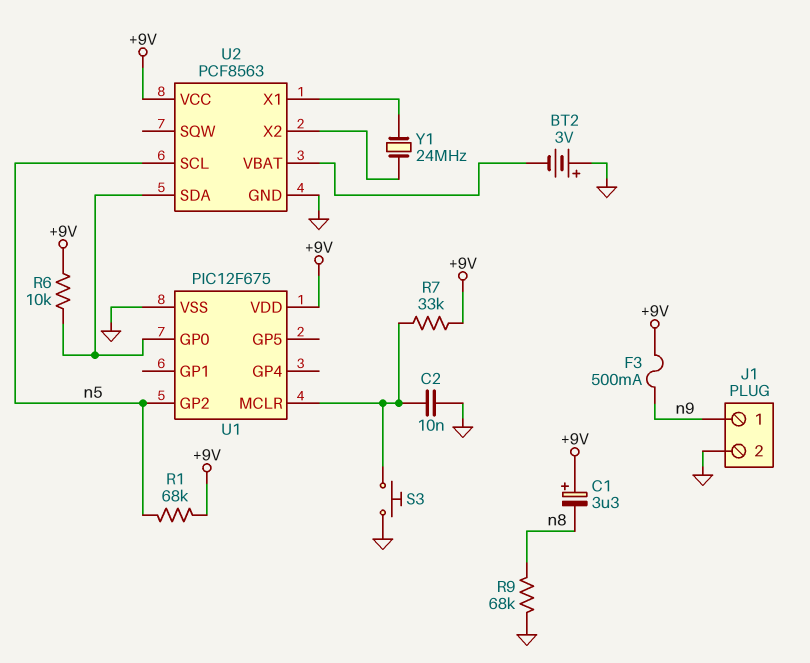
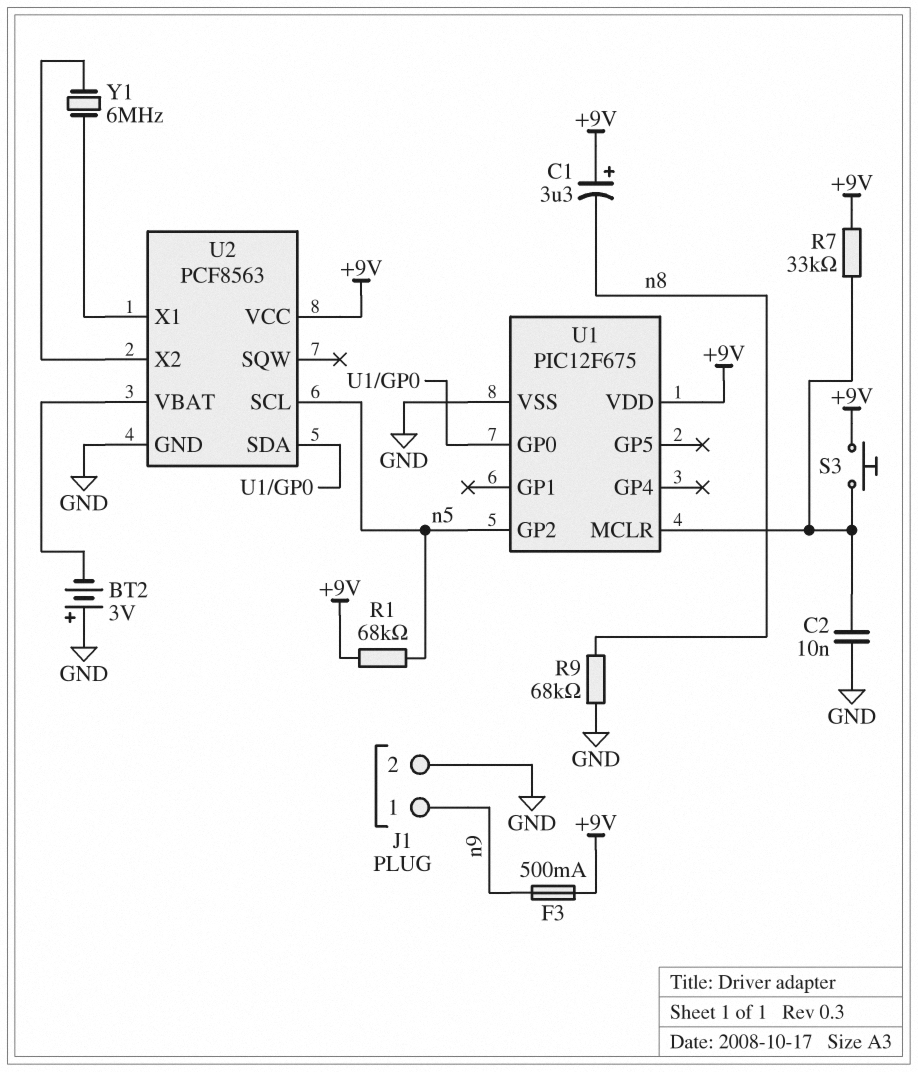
R6: 10k (+9V, U1/GP0) -> none
S3: button (GND, U1/MCLR) -> button (+9V, U1/MCLR)
Y1: 24MHz (U2/X1, U2/X2) -> 6MHz (U2/X1, U2/X2)

